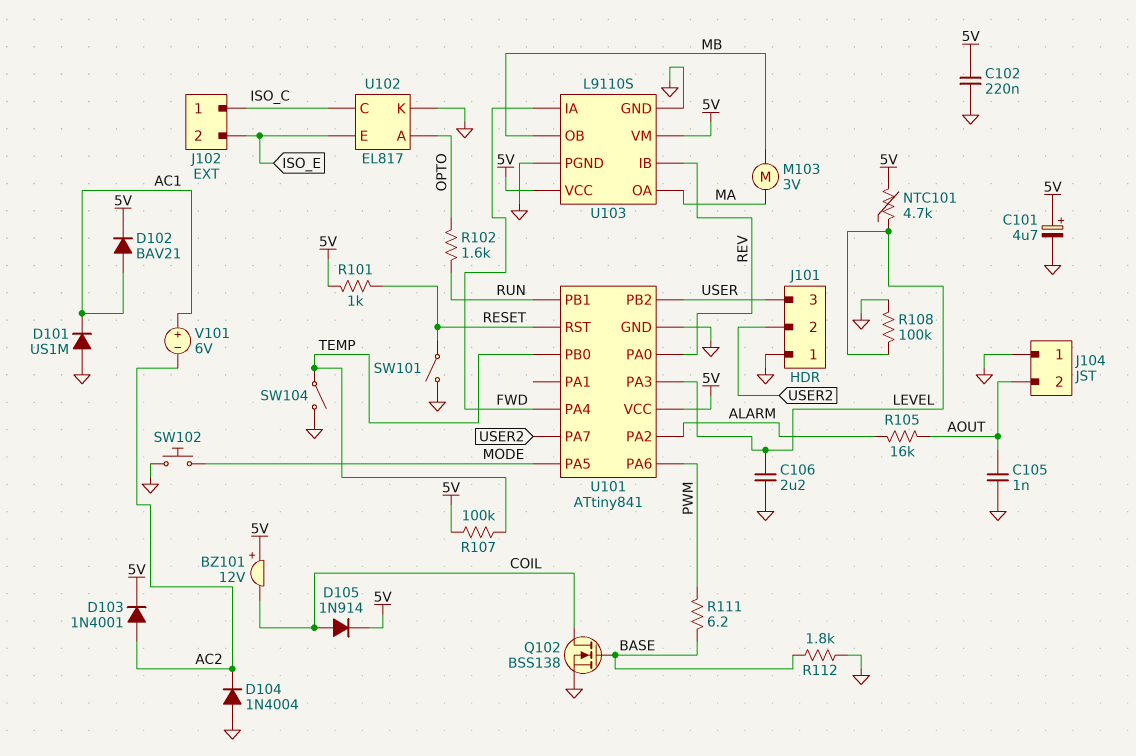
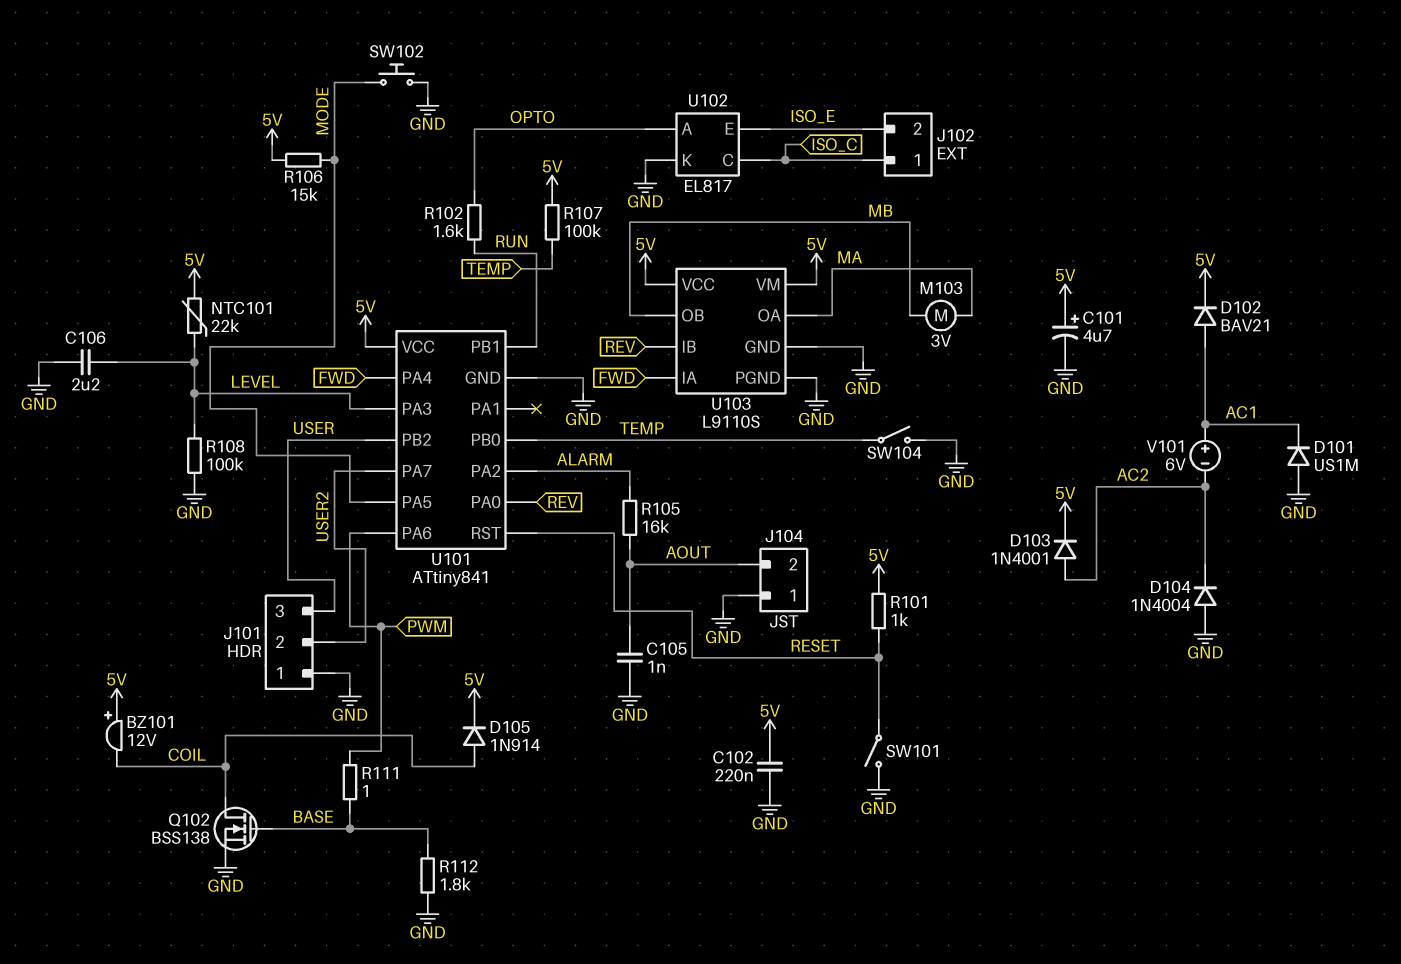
NTC101: 4.7k (5V, LEVEL) -> 22k (5V, LEVEL)
R106: none -> 15k (5V, MODE)
R111: 6.2 (BASE, PWM) -> 1 (BASE, PWM)

